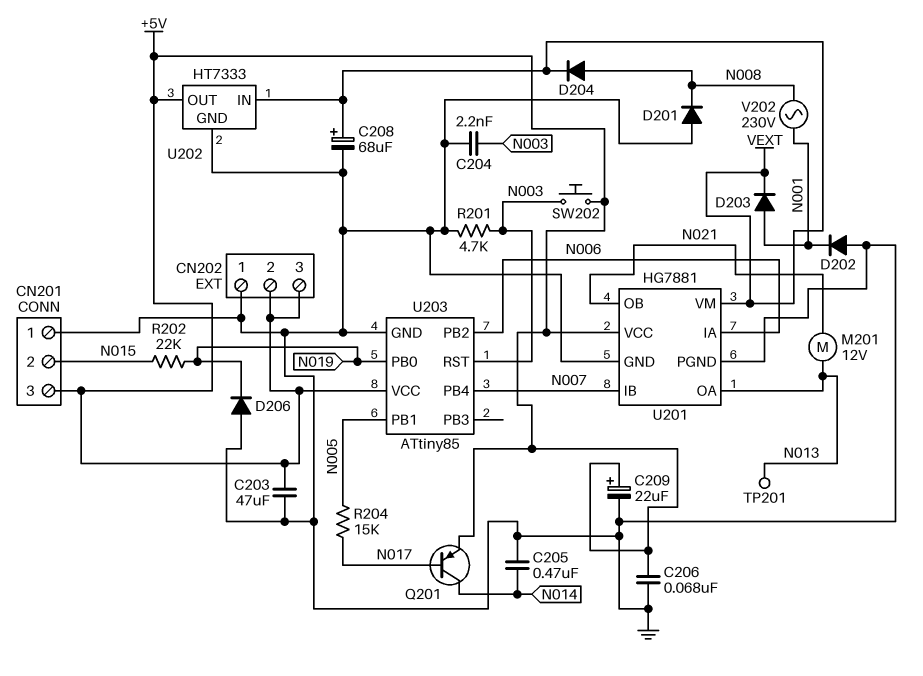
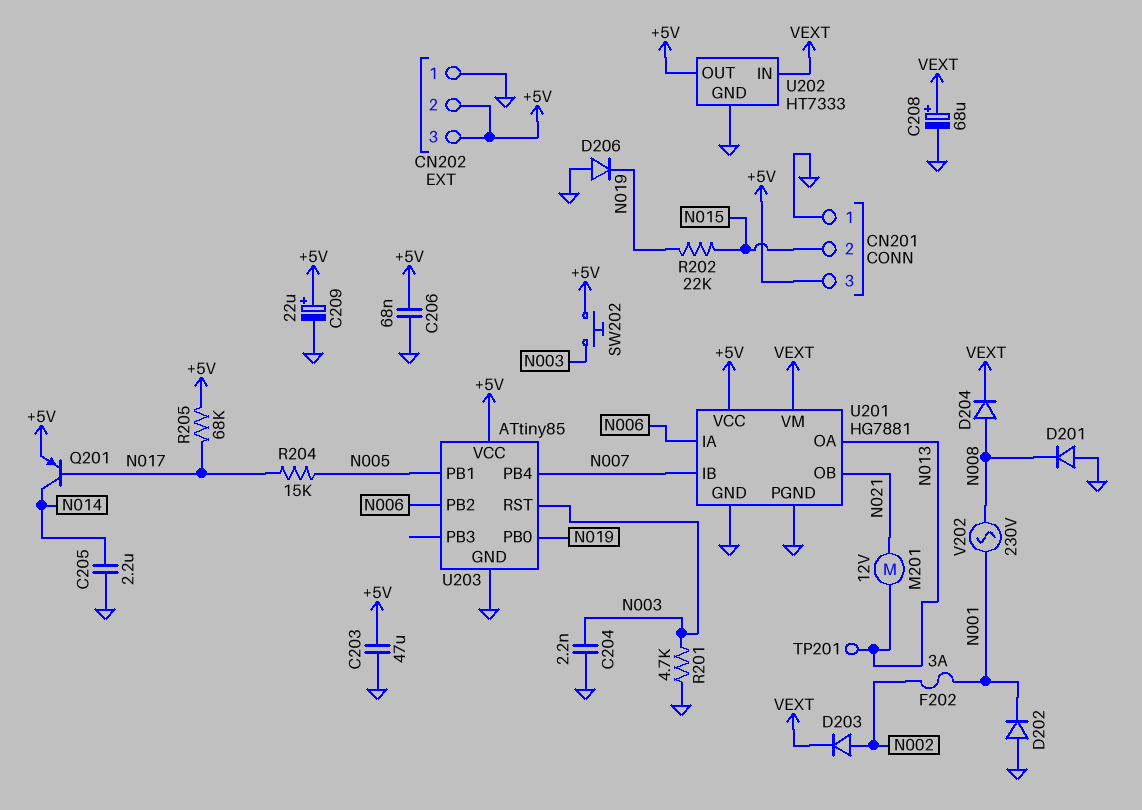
C205: 470nF (GND, N014) -> 2.2uF (GND, N014)
D203: diode (A N001, K VEXT) -> diode (A N002, K VEXT)
F202: none -> 3A (N001, N002)
R205: none -> 68k (+5V, N017)

